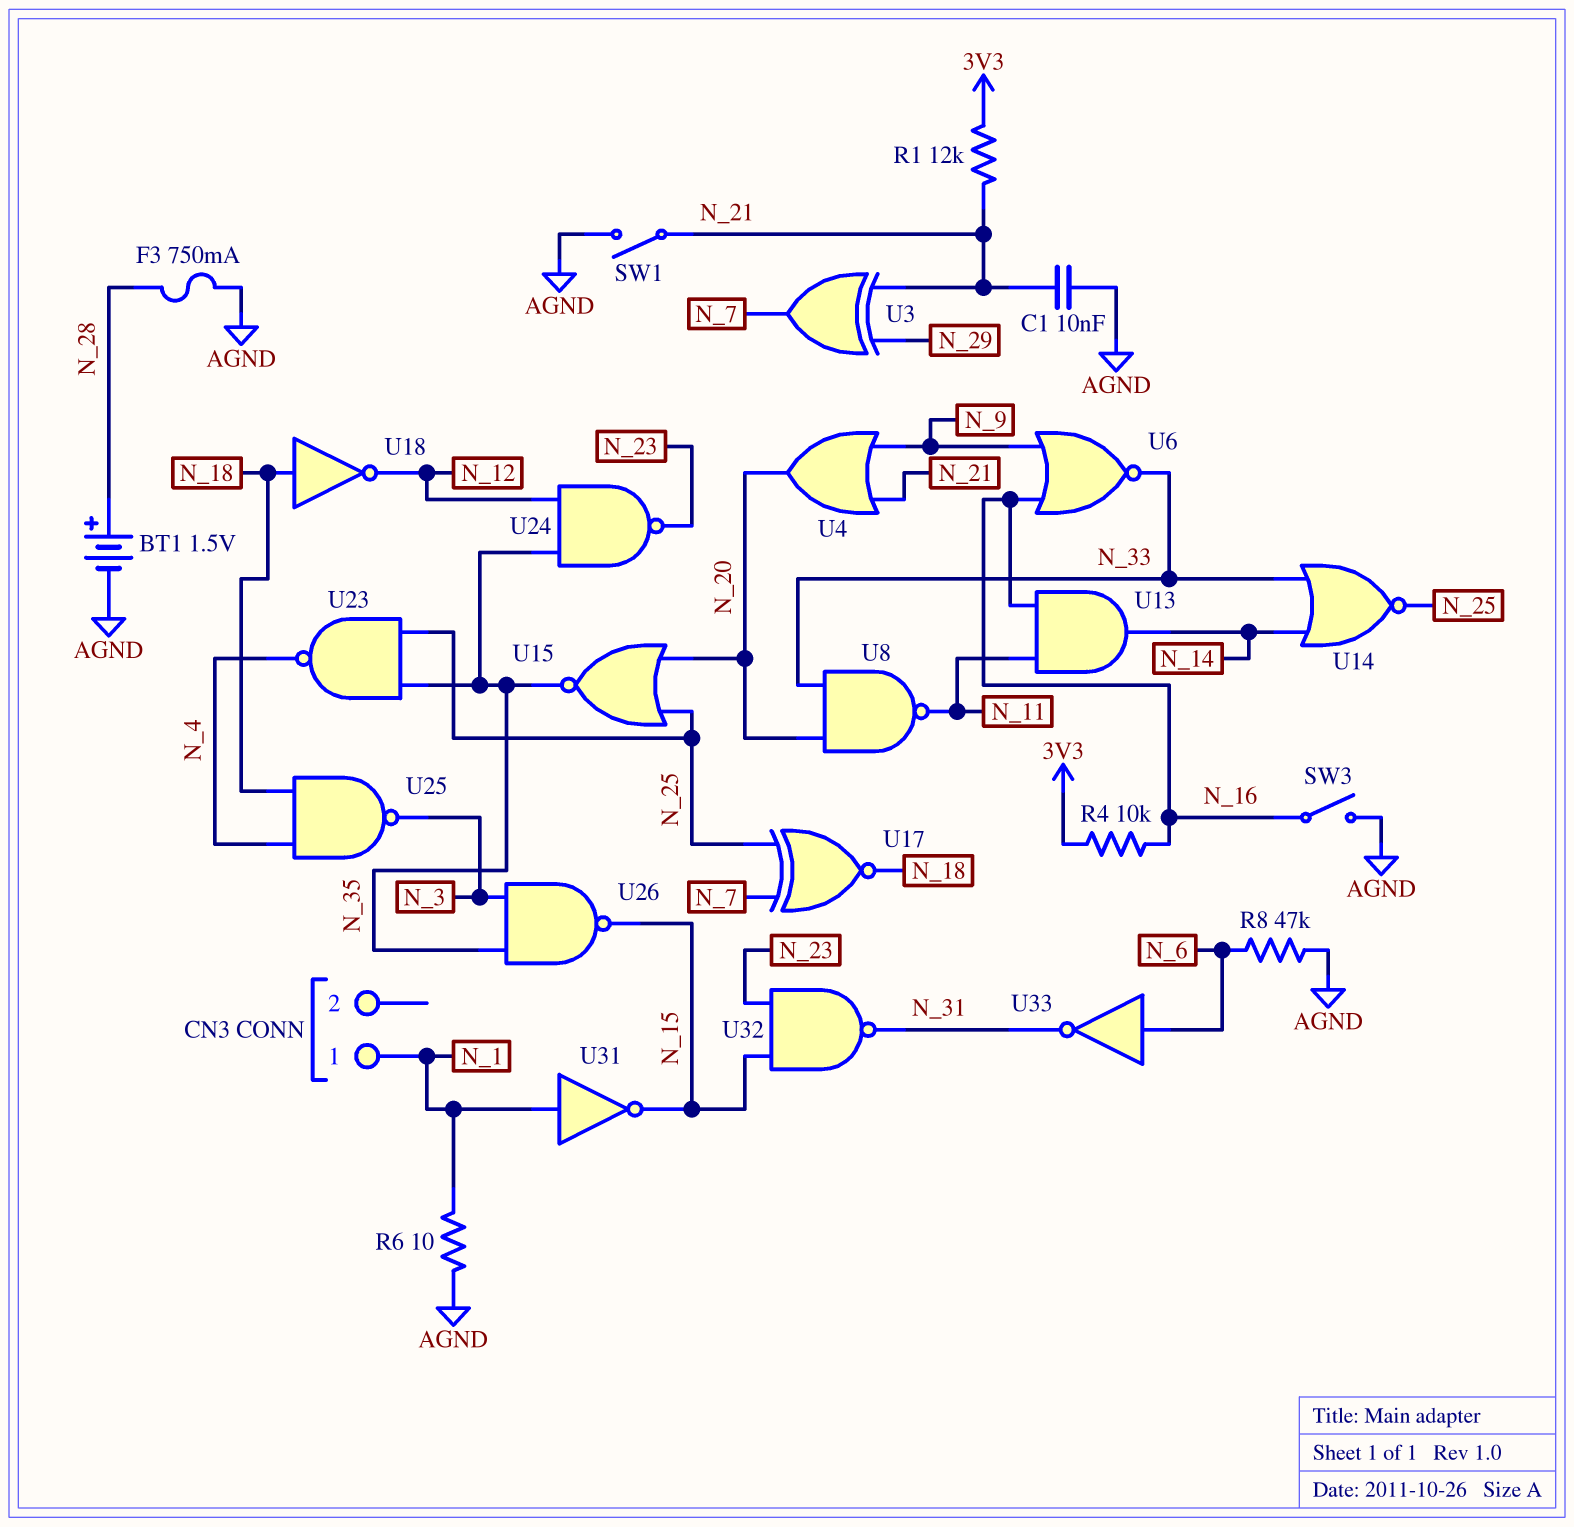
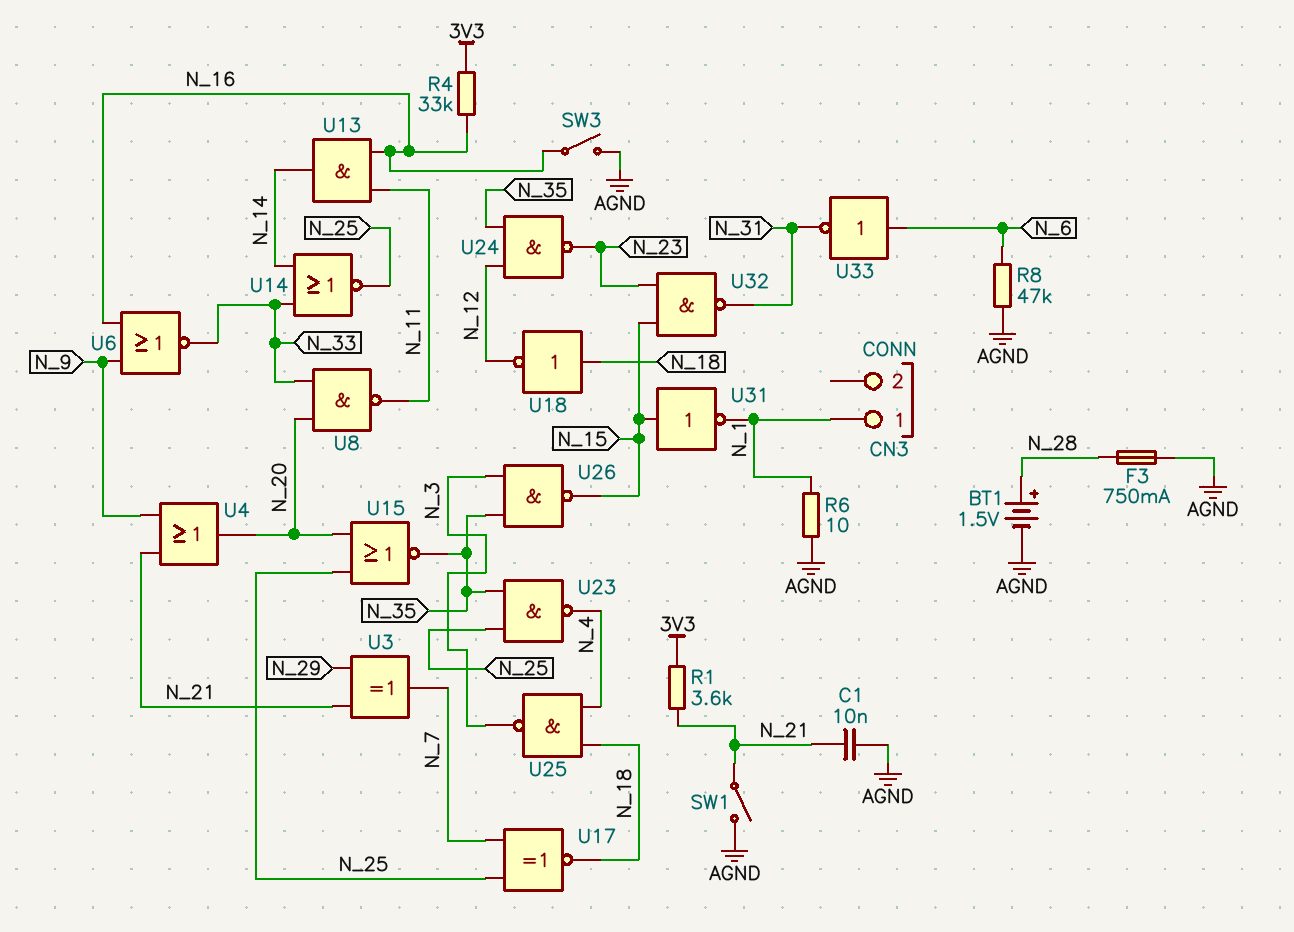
R1: 12k (3V3, N_21) -> 3.6k (3V3, N_21)
R4: 10k (3V3, N_16) -> 33k (3V3, N_16)
U31: NOT (in N_1, out N_15) -> NOT (in N_15, out N_1)

